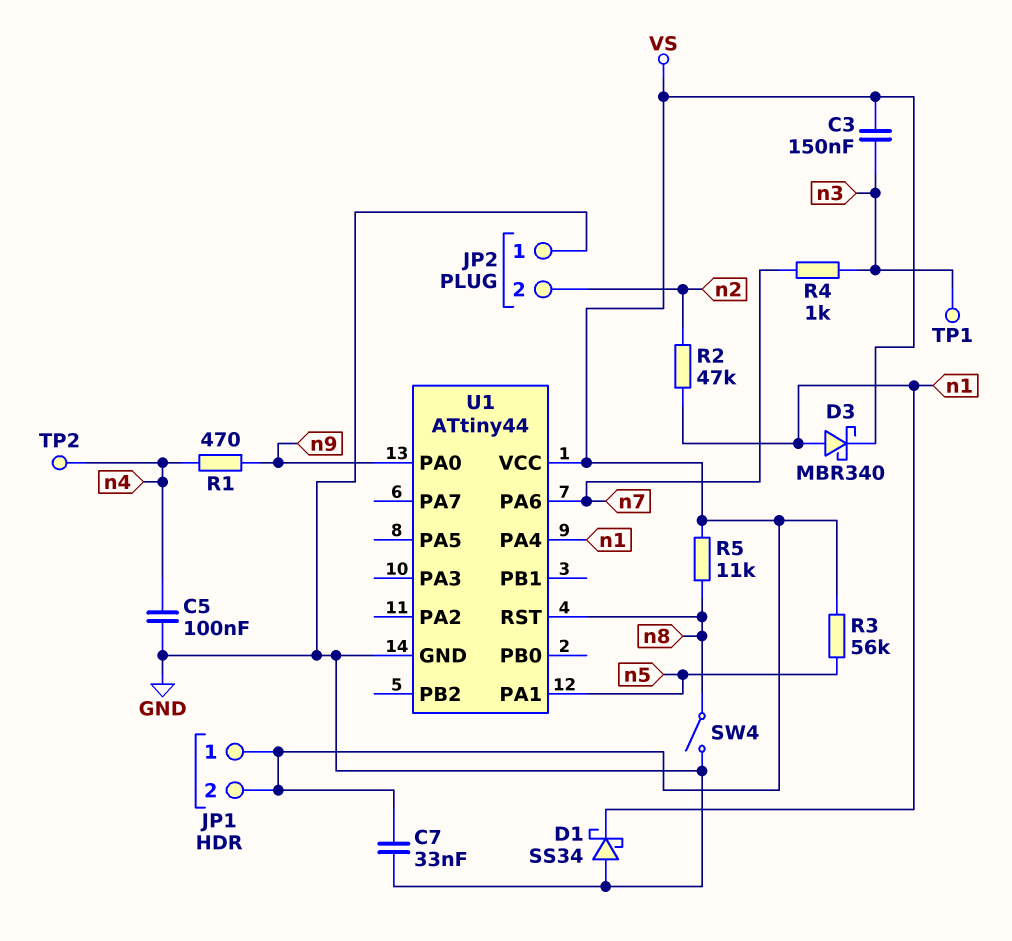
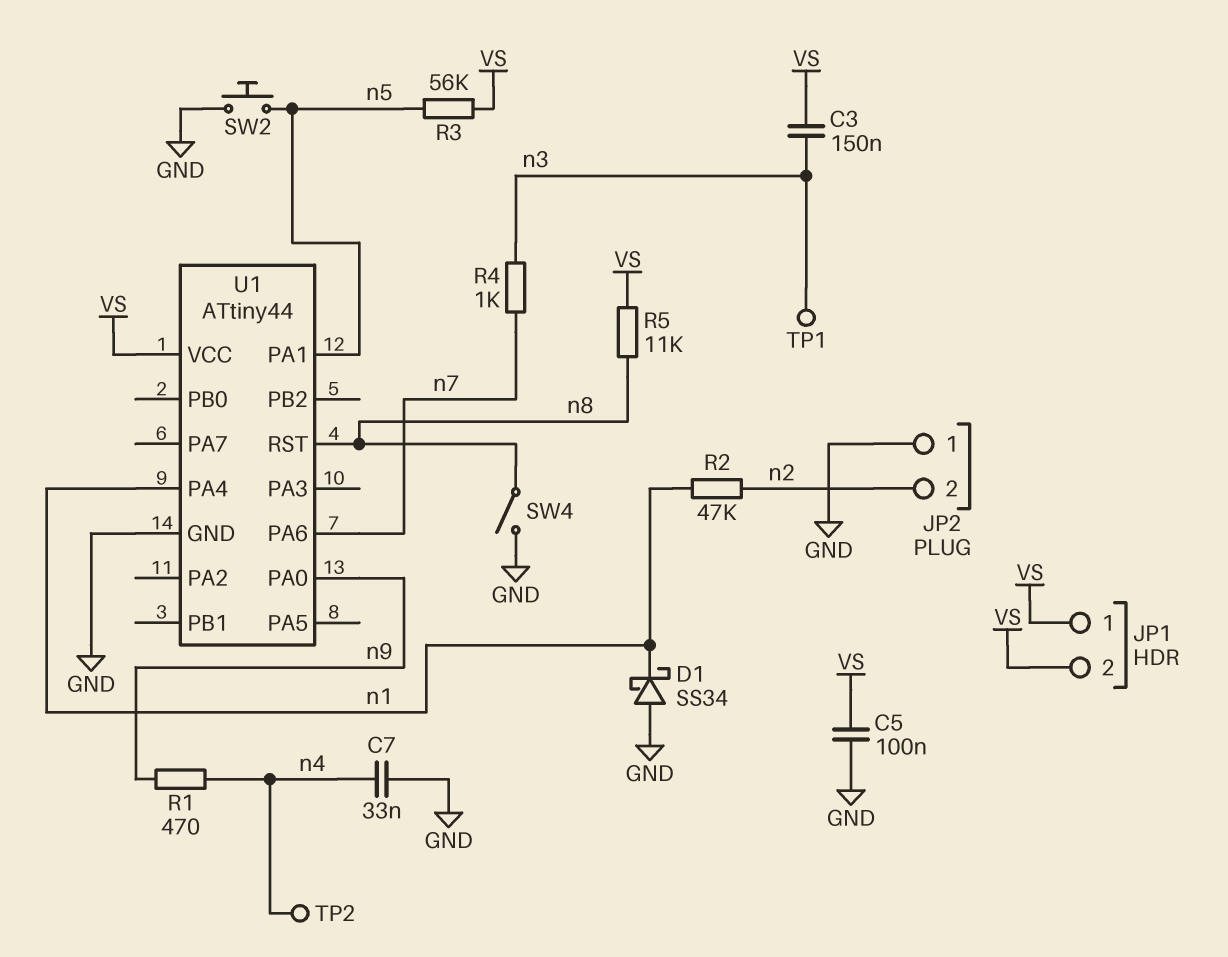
C5: 100nF (GND, n4) -> 100nF (GND, VS)
C7: 33nF (GND, VS) -> 33nF (GND, n4)
D3: schottky MBR340 (A n1, K VS) -> none
SW2: none -> button (GND, n5)

